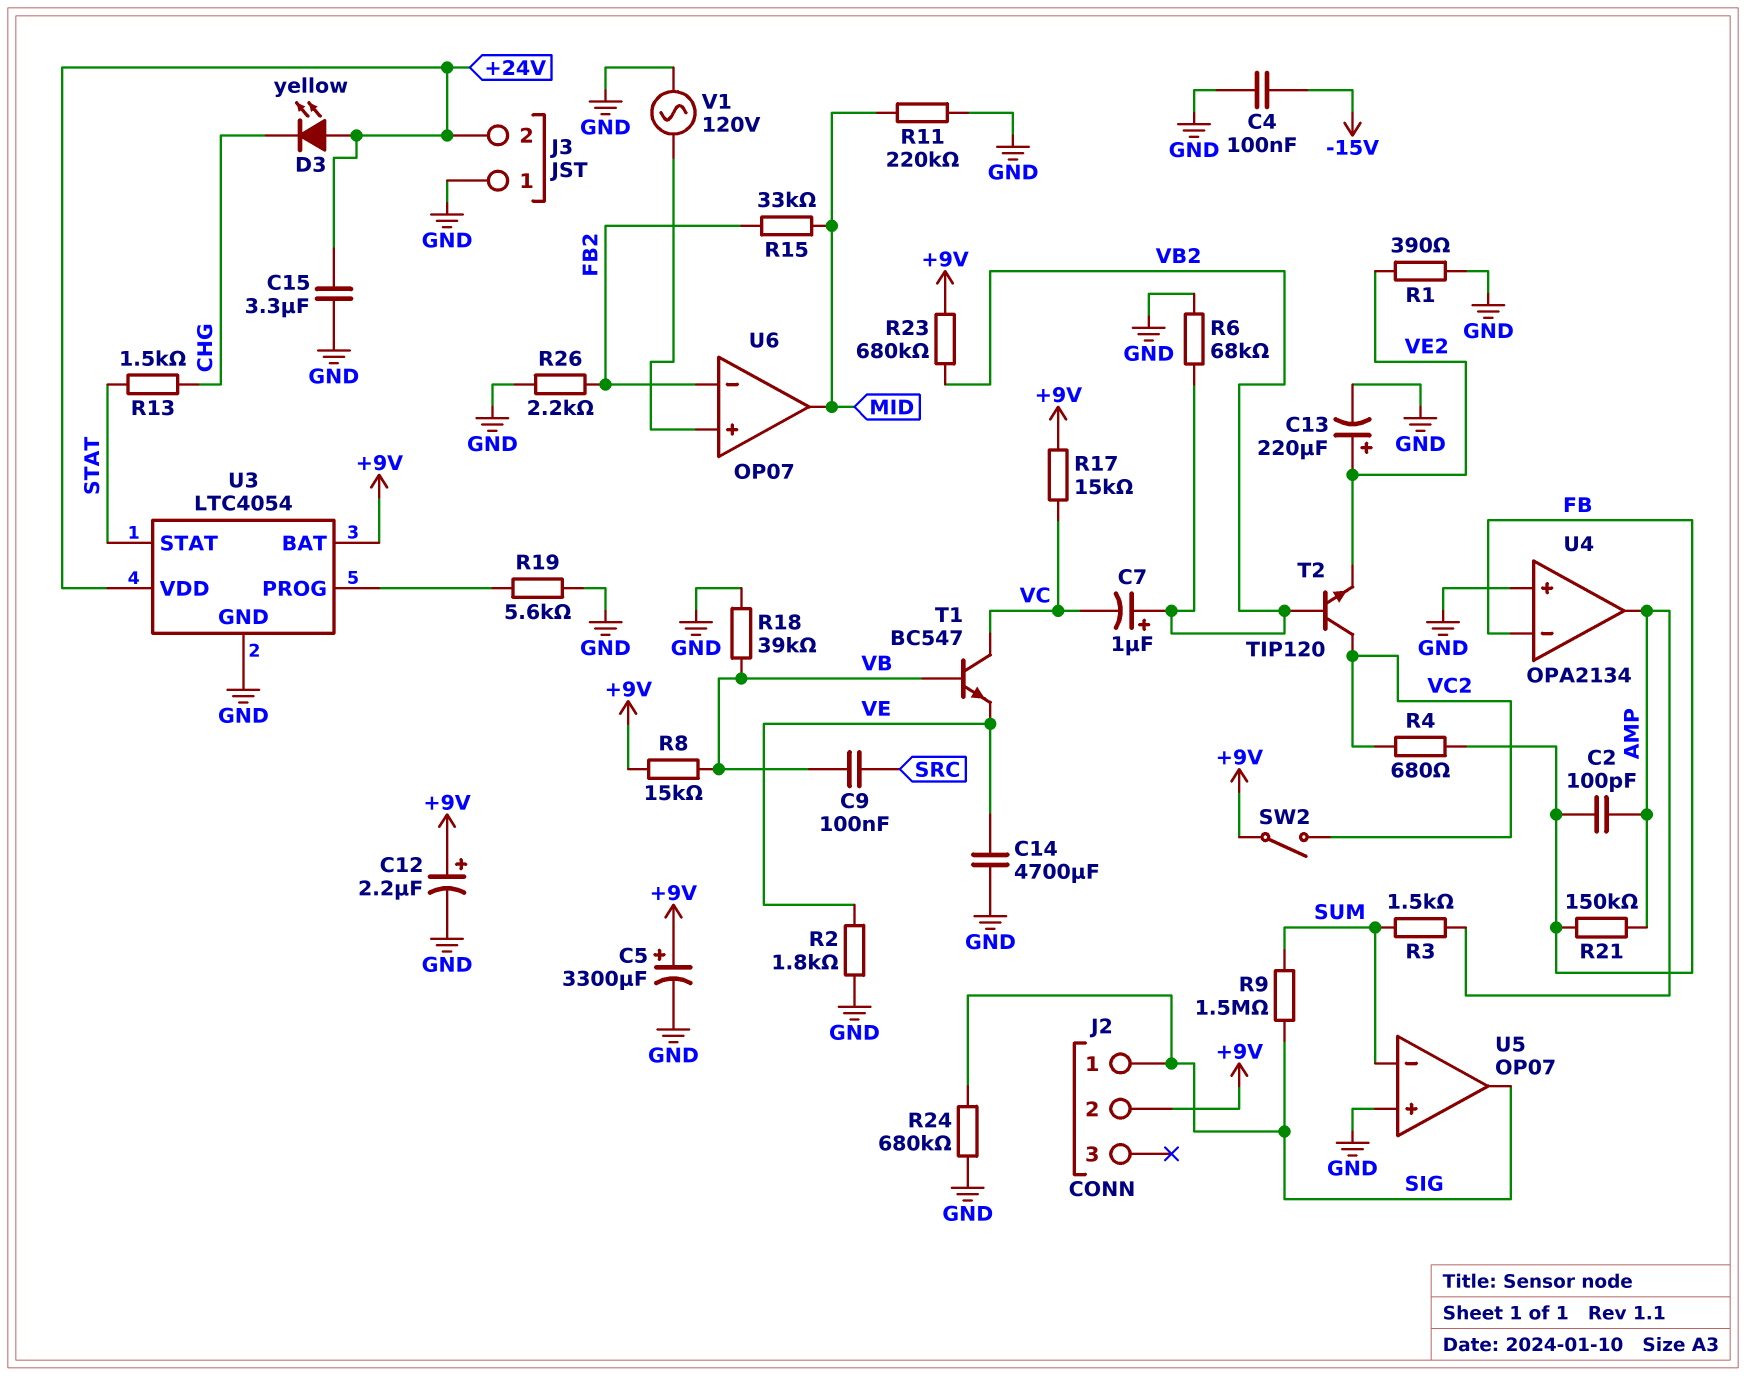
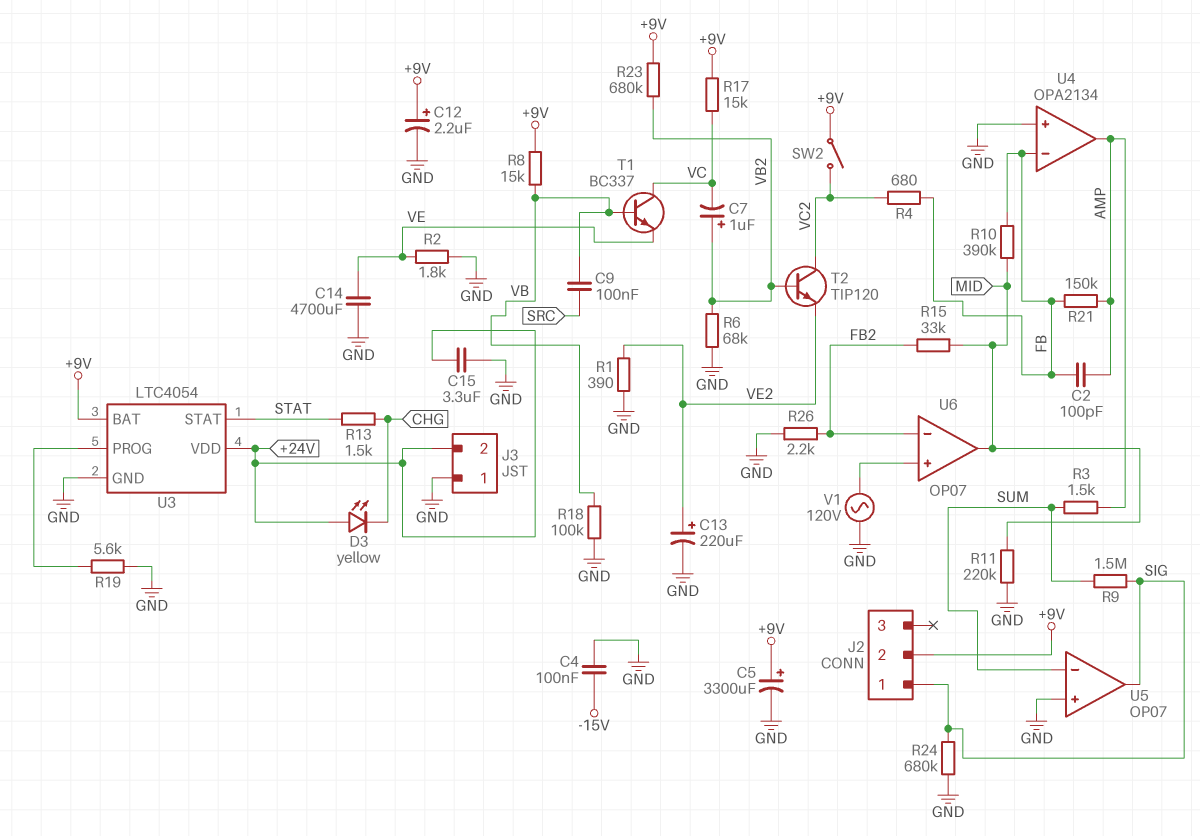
R10: none -> 390k (FB, MID)
R18: 39k (GND, VB) -> 100k (GND, VB)
T1: NPN BC547 (B VB, C VC, E VE) -> NPN BC337 (B VB, C VC, E VE)

